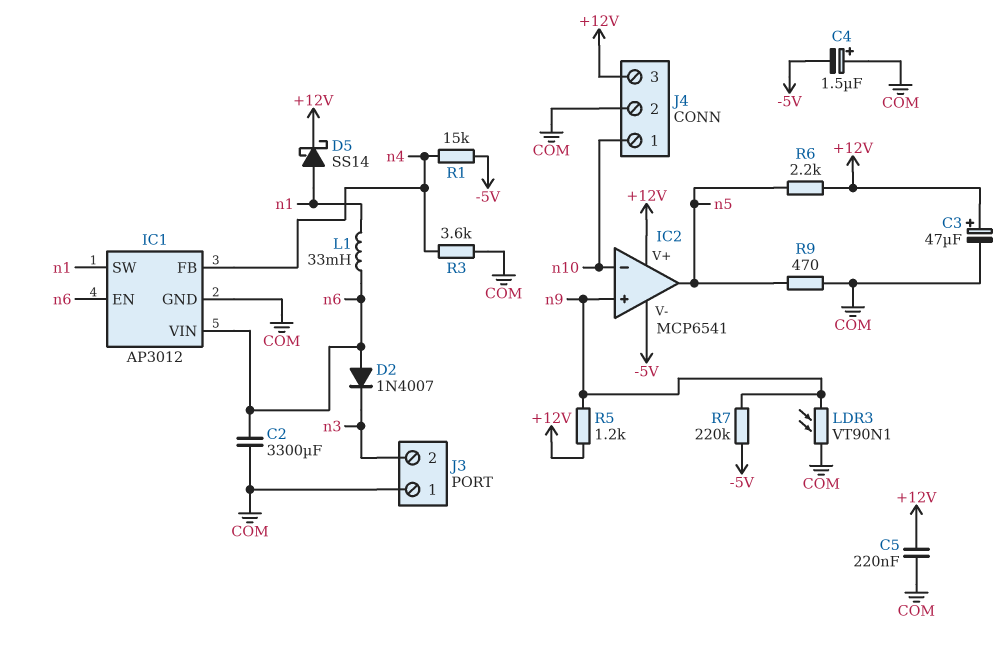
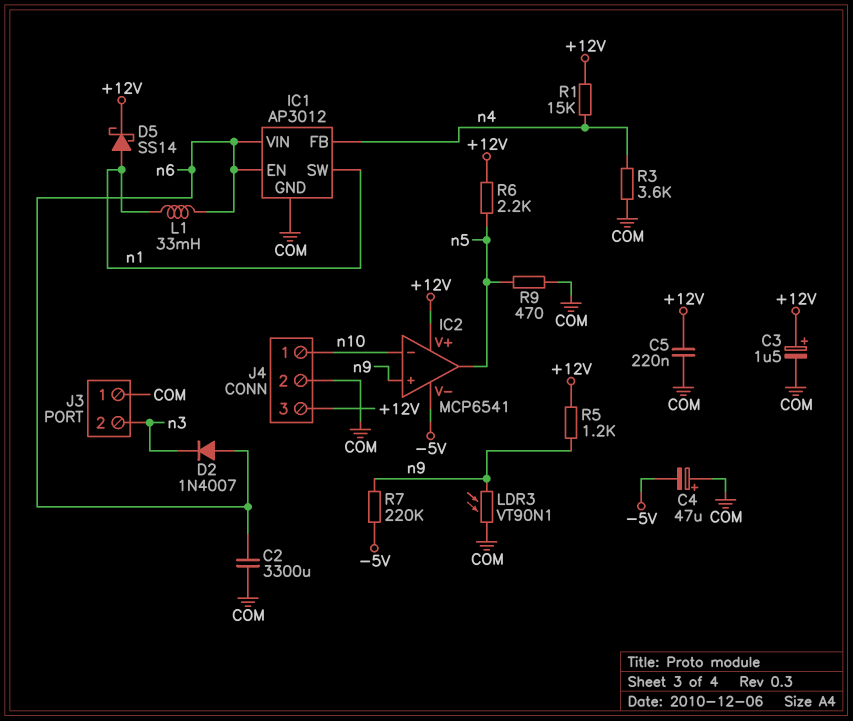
C3: 47uF (plus +12V, minus COM) -> 1.5uF (plus +12V, minus COM)
C4: 1.5uF (plus COM, minus -5V) -> 47uF (plus COM, minus -5V)
R1: 15k (-5V, n4) -> 15k (+12V, n4)

